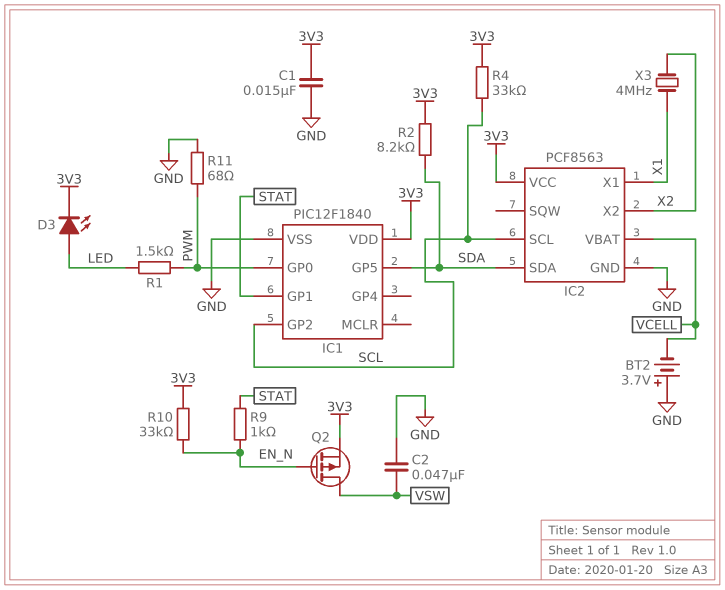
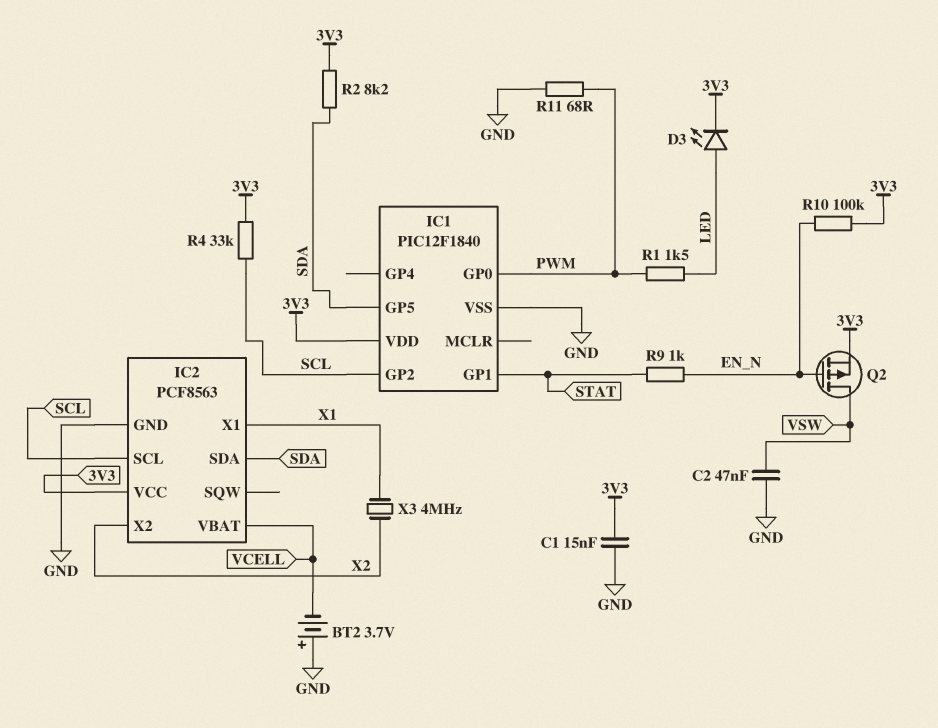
R10: 33k (3V3, EN_N) -> 100k (3V3, EN_N)

